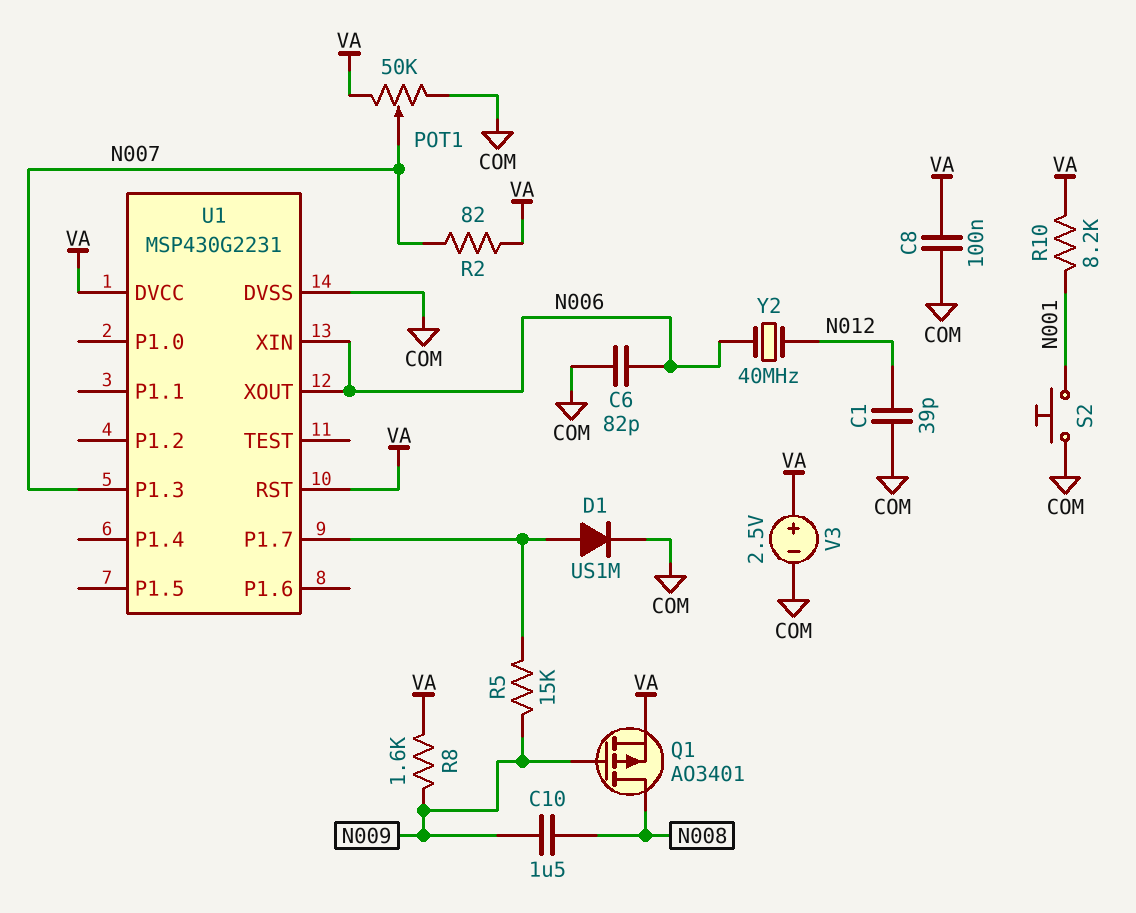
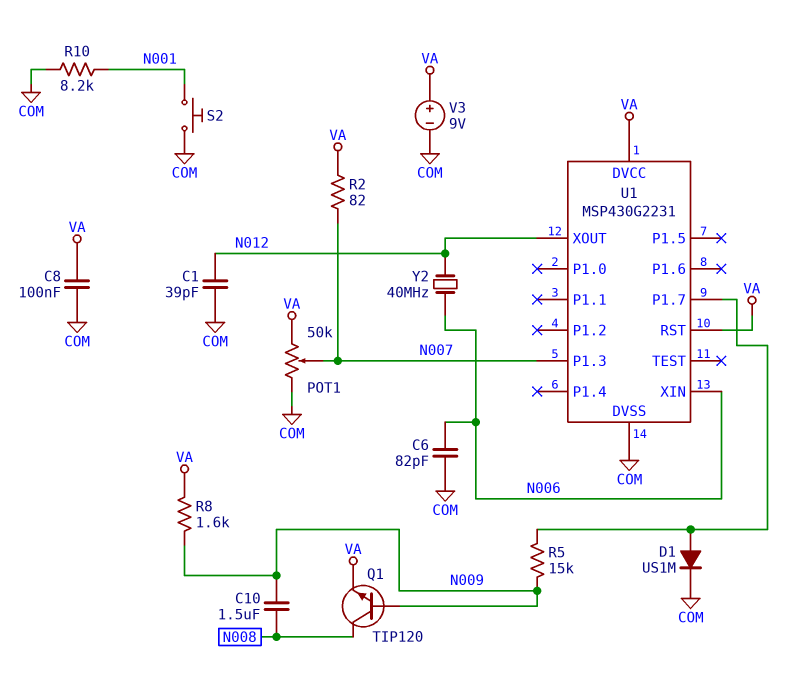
Q1: PMOS AO3401 (G N009, D N008, S VA) -> NPN TIP120 (B N009, C N008, E VA)
R10: 8.2k (N001, VA) -> 8.2k (COM, N001)
U1 pin XOUT: N006 -> N012
V3: 2.5V (plus VA, minus COM) -> 9V (plus VA, minus COM)

